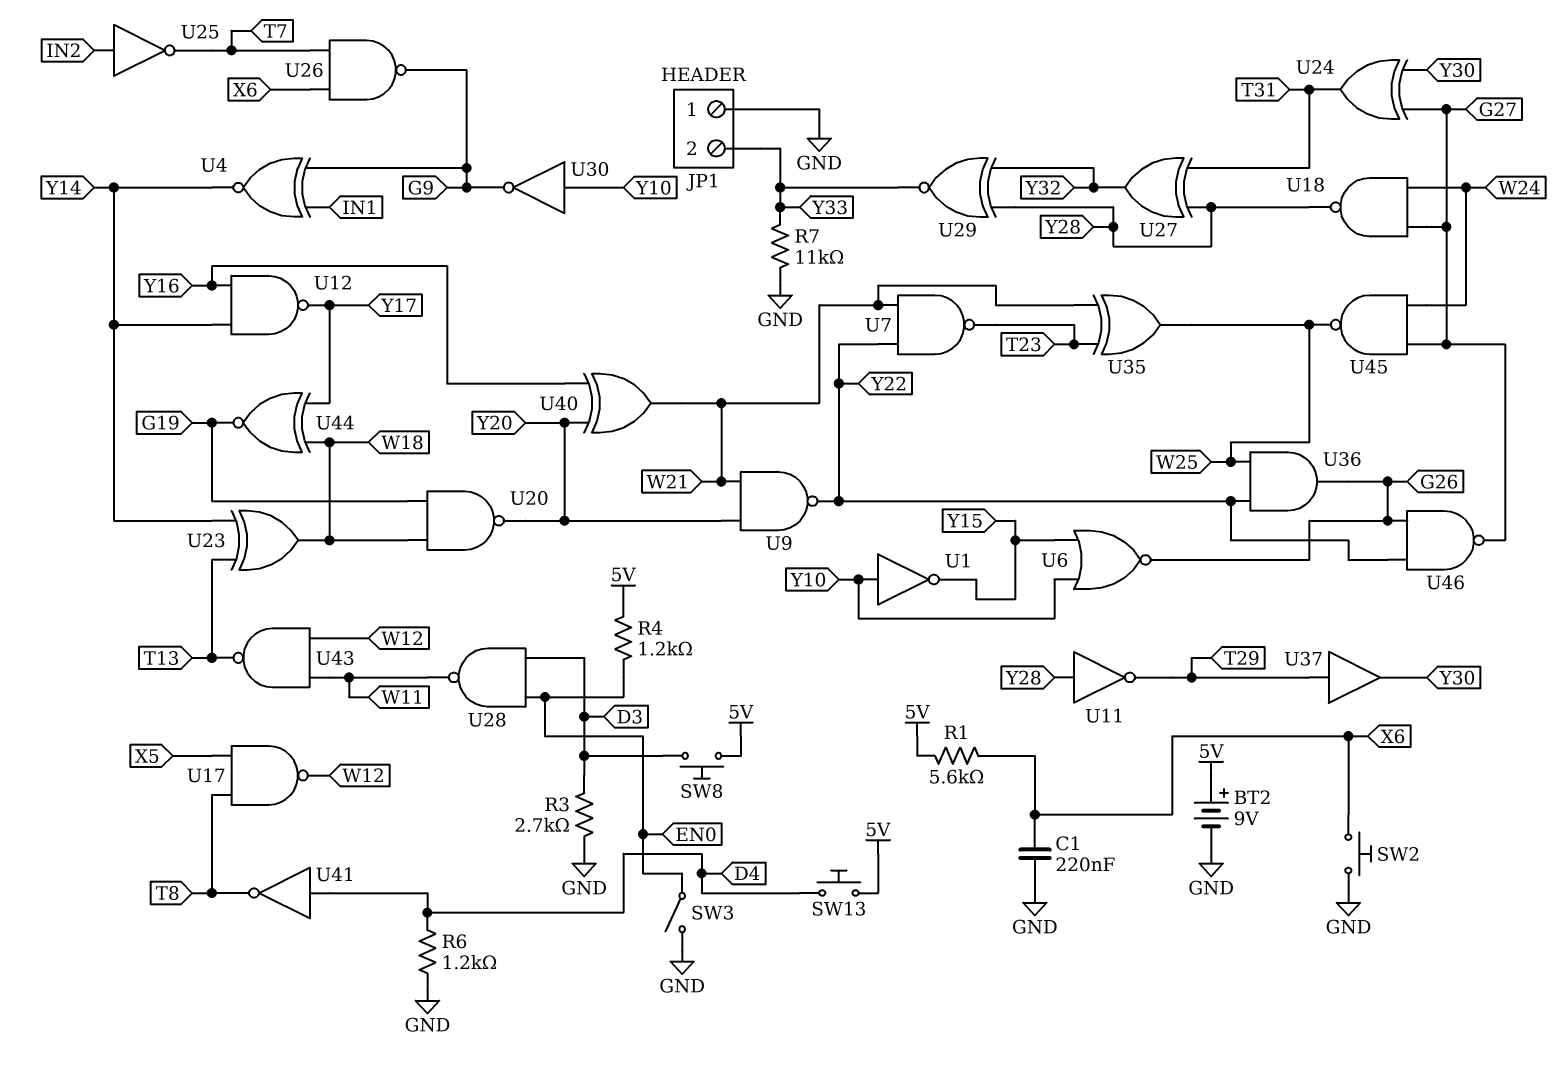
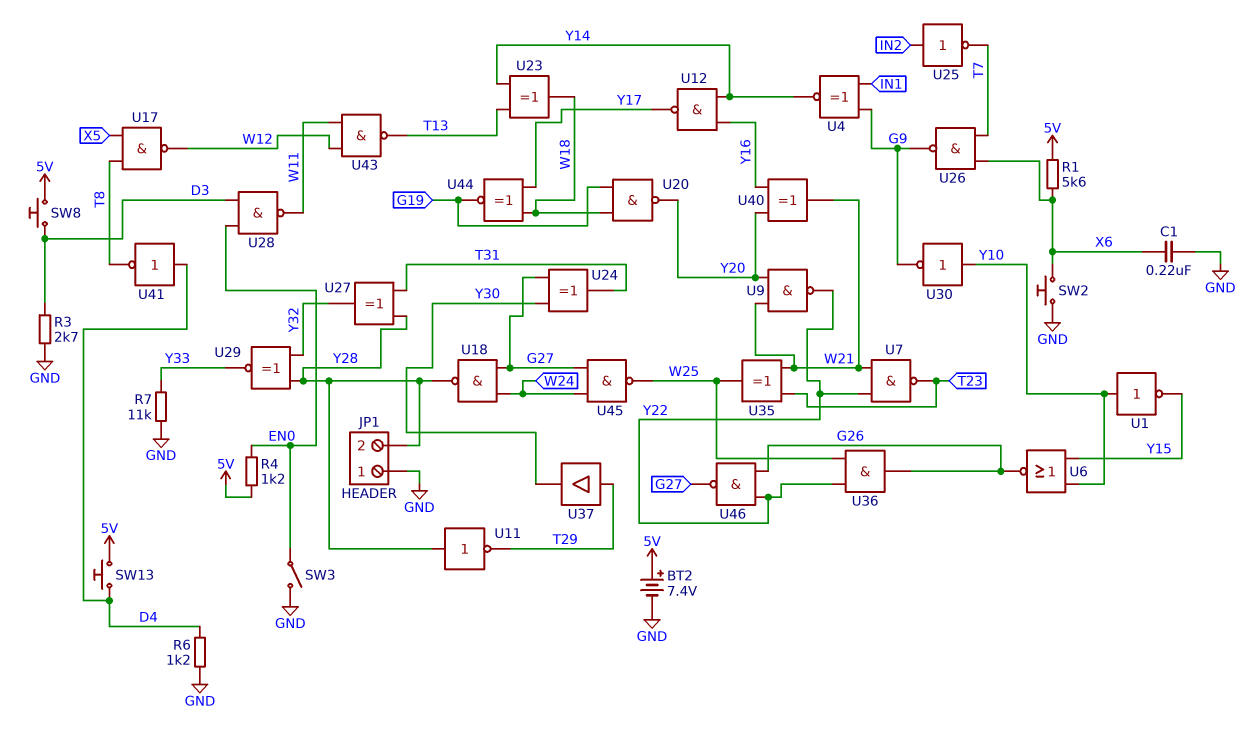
BT2: 9V (plus 5V, minus GND) -> 7.4V (plus 5V, minus GND)
JP1 pin 2: Y33 -> Y28

